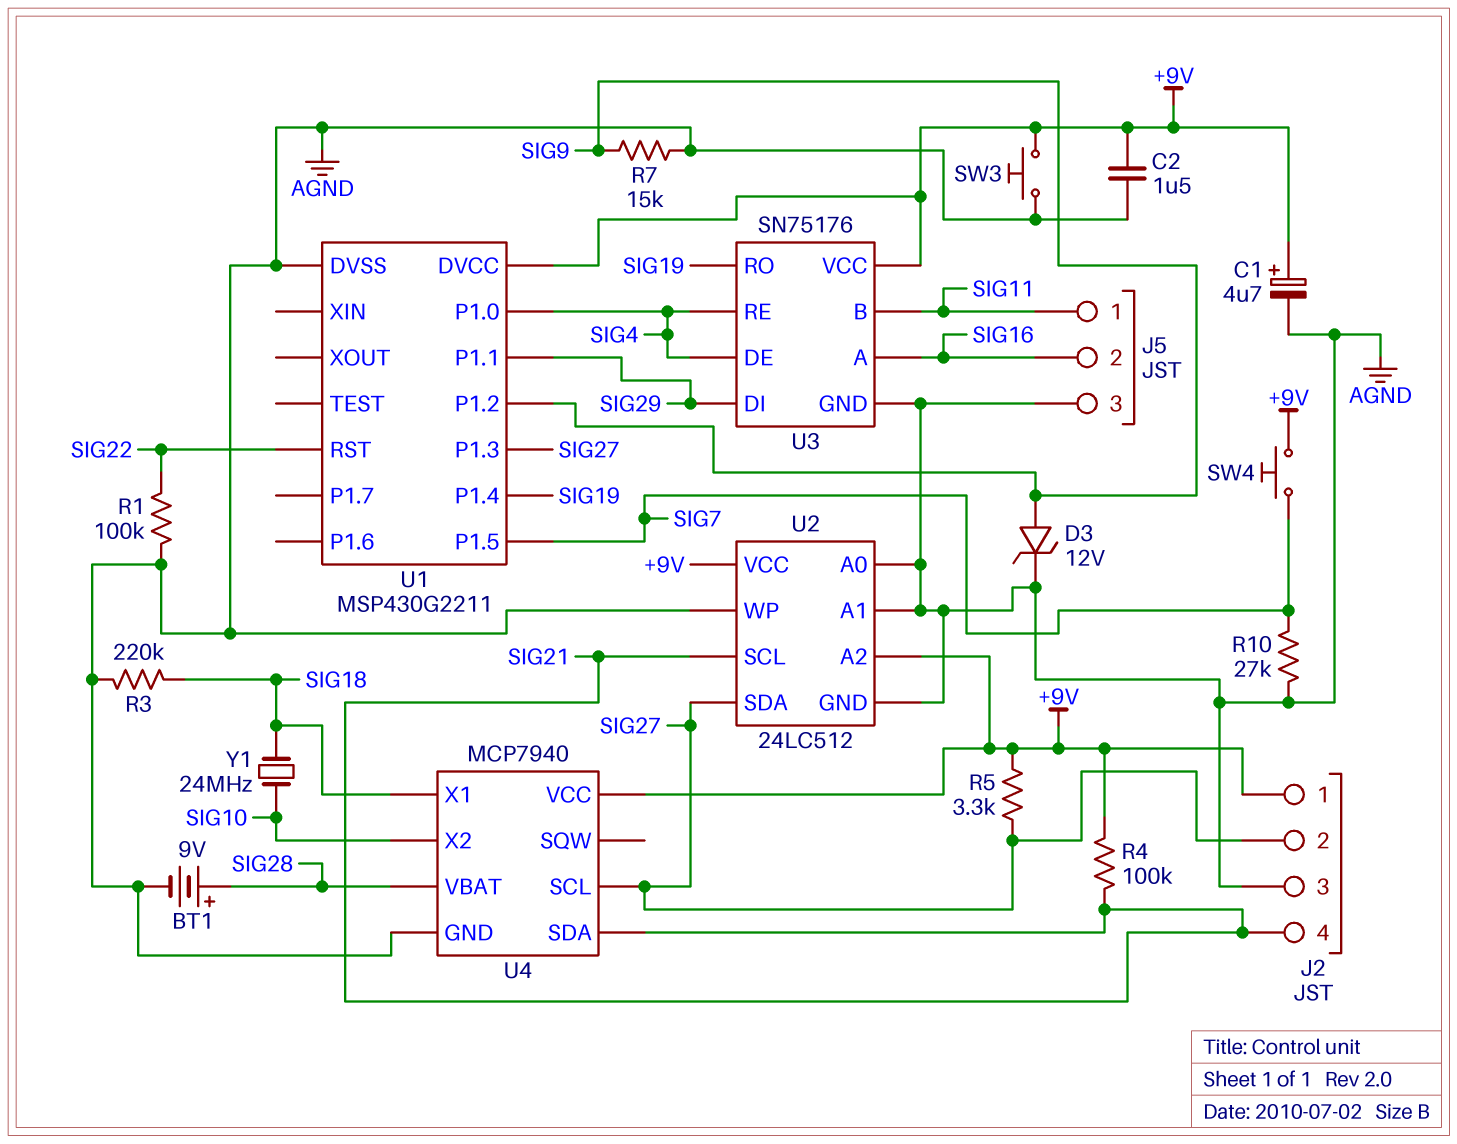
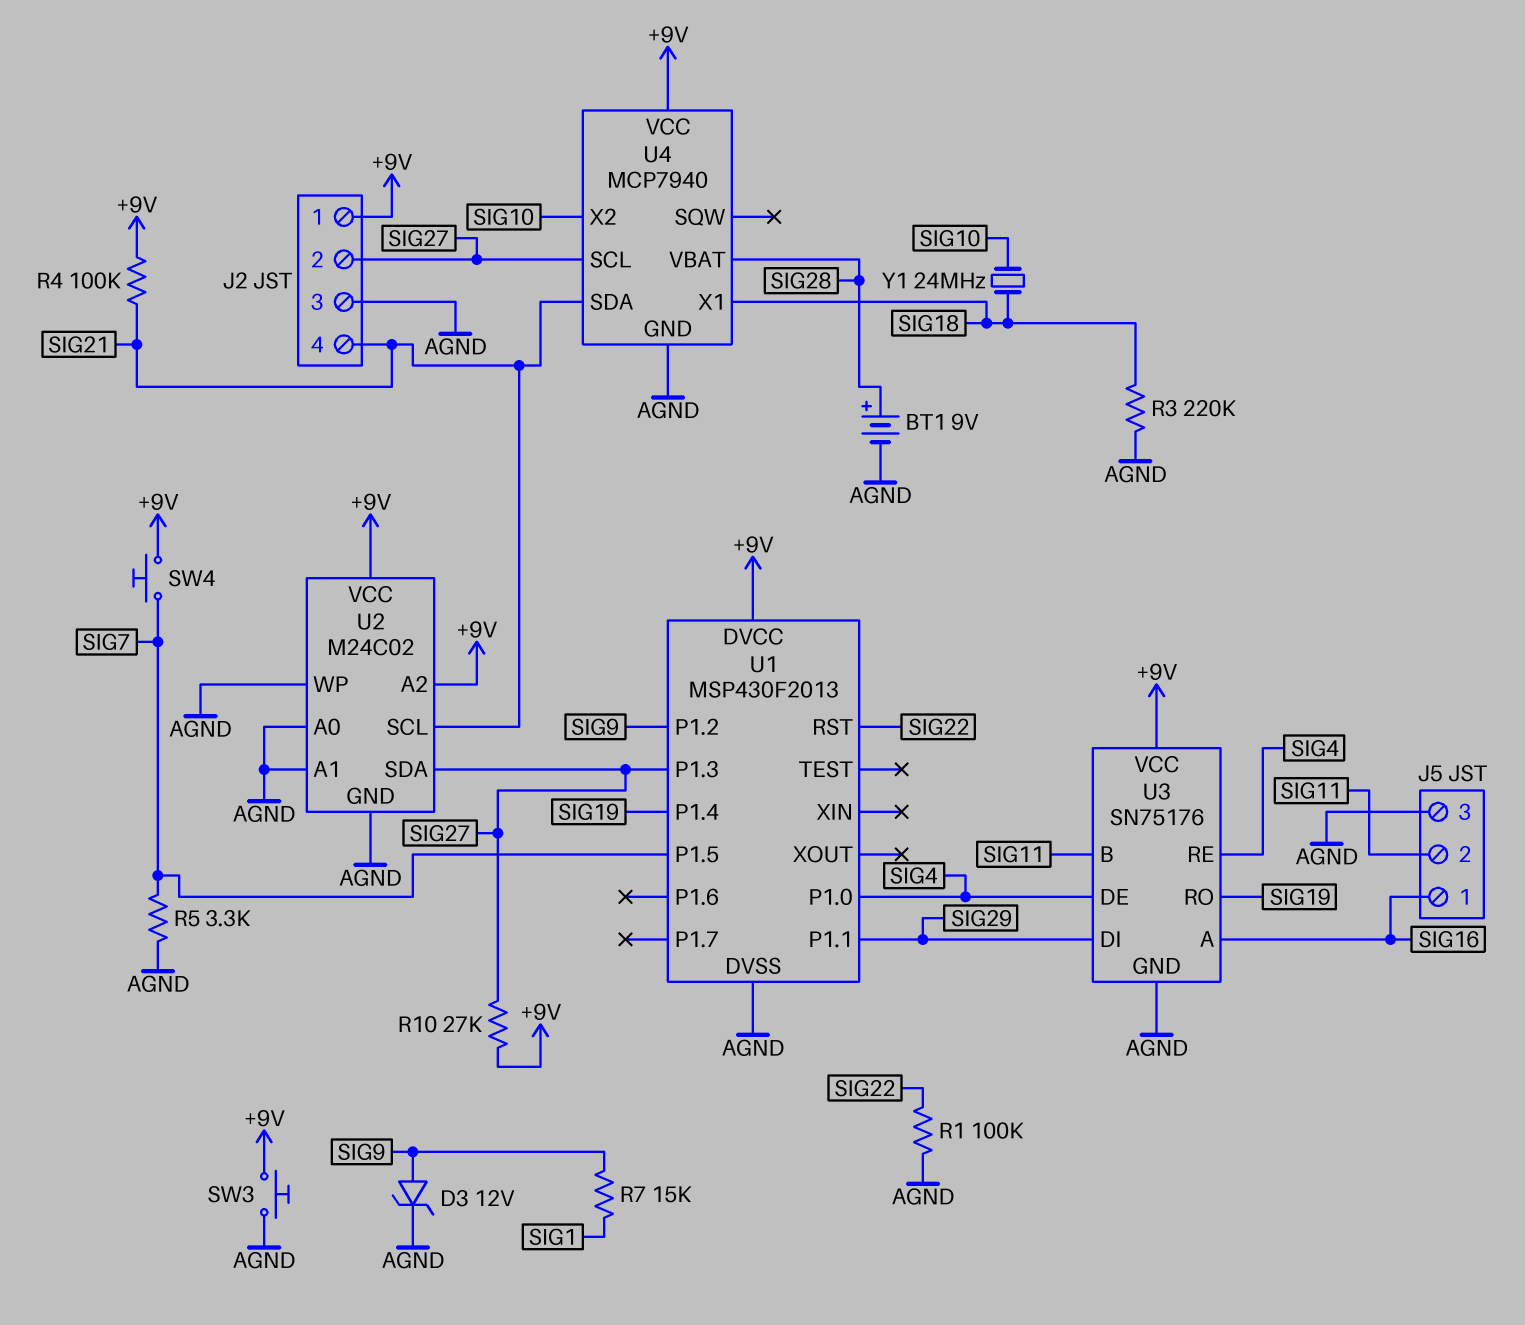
C1: 4.7uF (plus +9V, minus AGND) -> none
C2: 1.5uF (+9V, AGND) -> none
J5 pin 1: SIG11 -> SIG16
J5 pin 2: SIG16 -> SIG11
R5: 3.3k (+9V, SIG27) -> 3.3k (AGND, SIG7)
R7: 15k (AGND, SIG9) -> 15k (SIG1, SIG9)
R10: 27k (AGND, SIG7) -> 27k (+9V, SIG27)
U1: MSP430G2211 -> MSP430F2013
U2: 24LC512 -> M24C02

